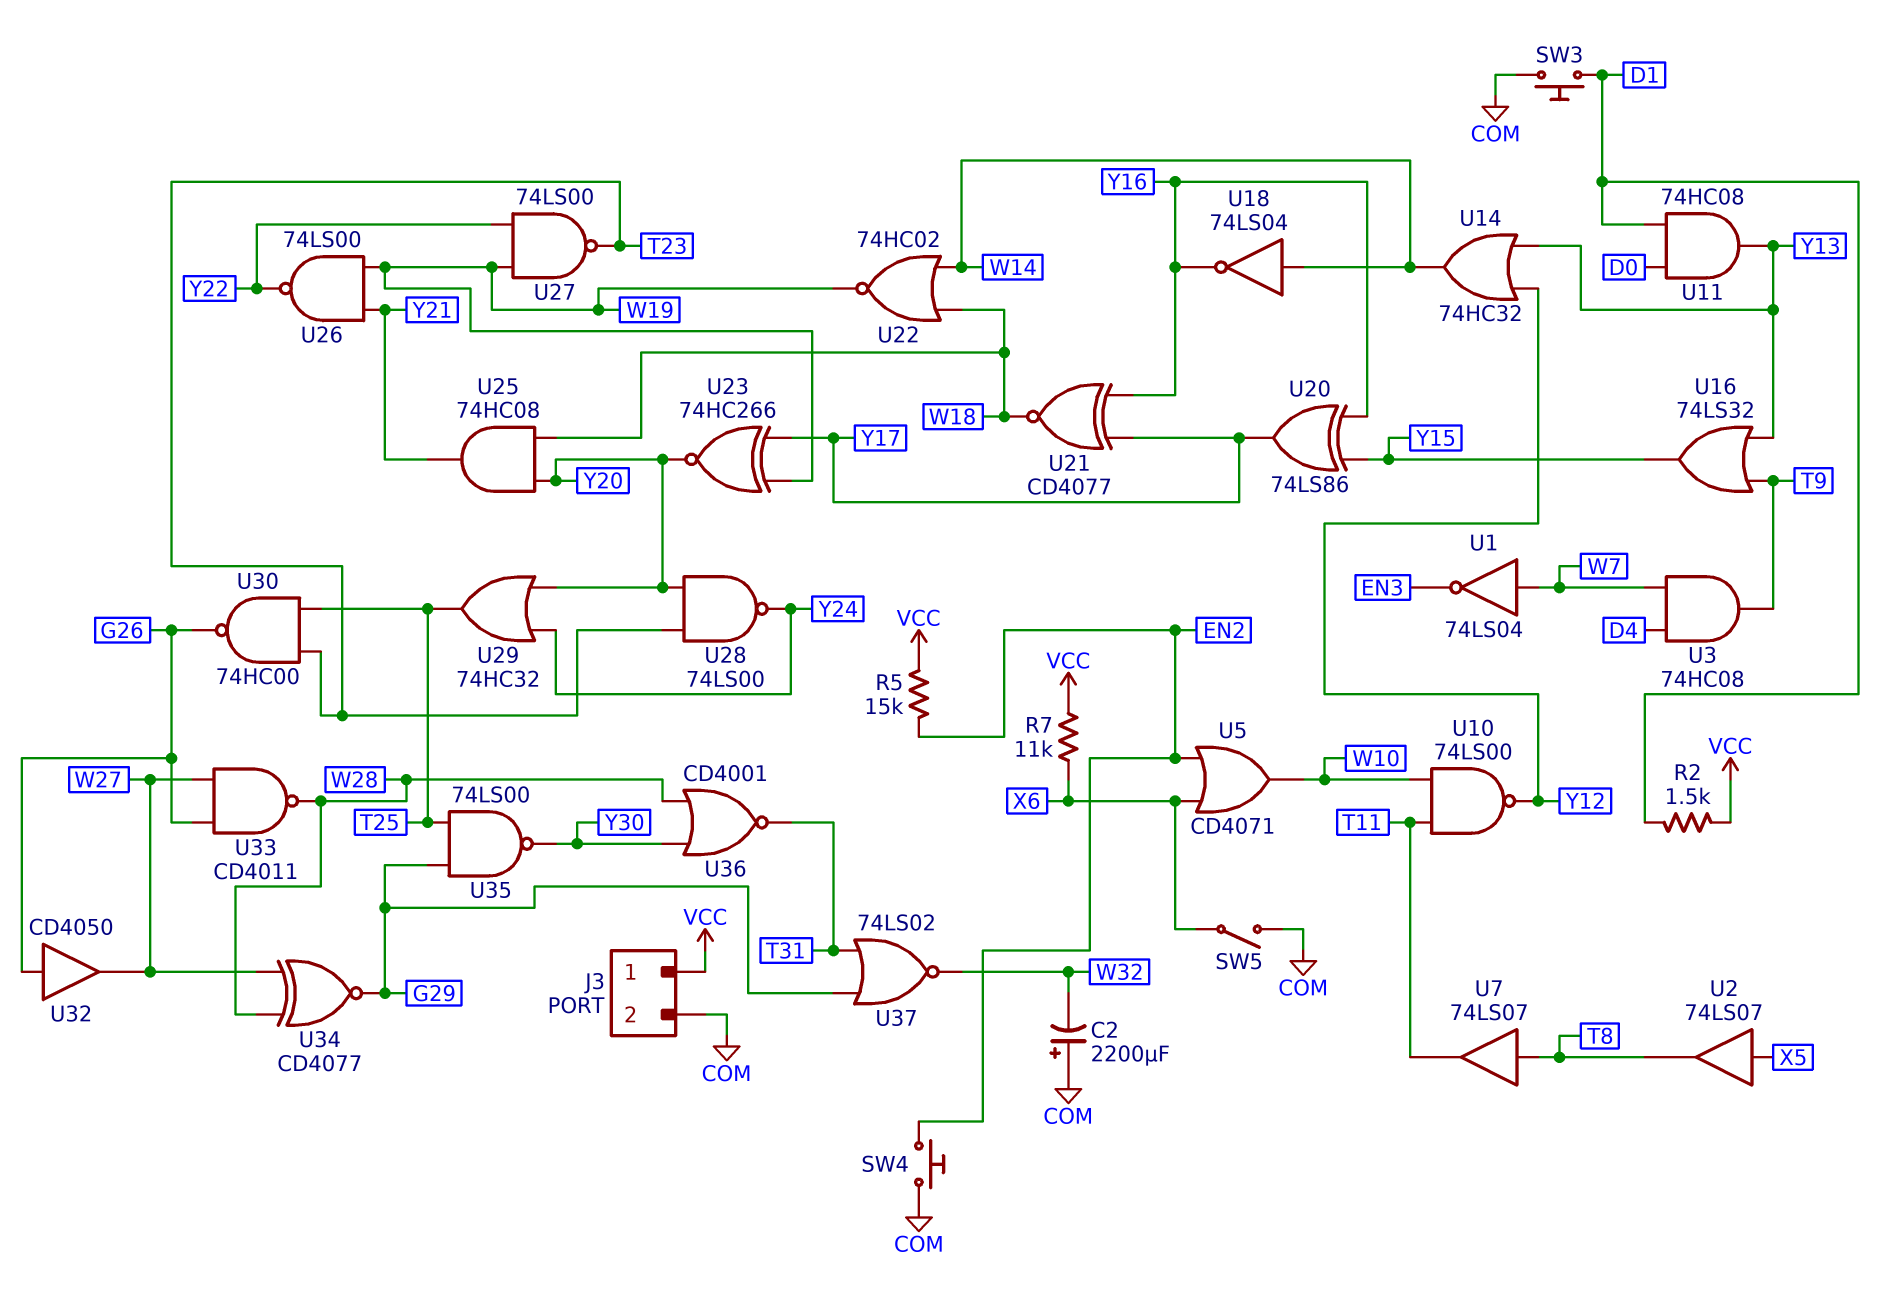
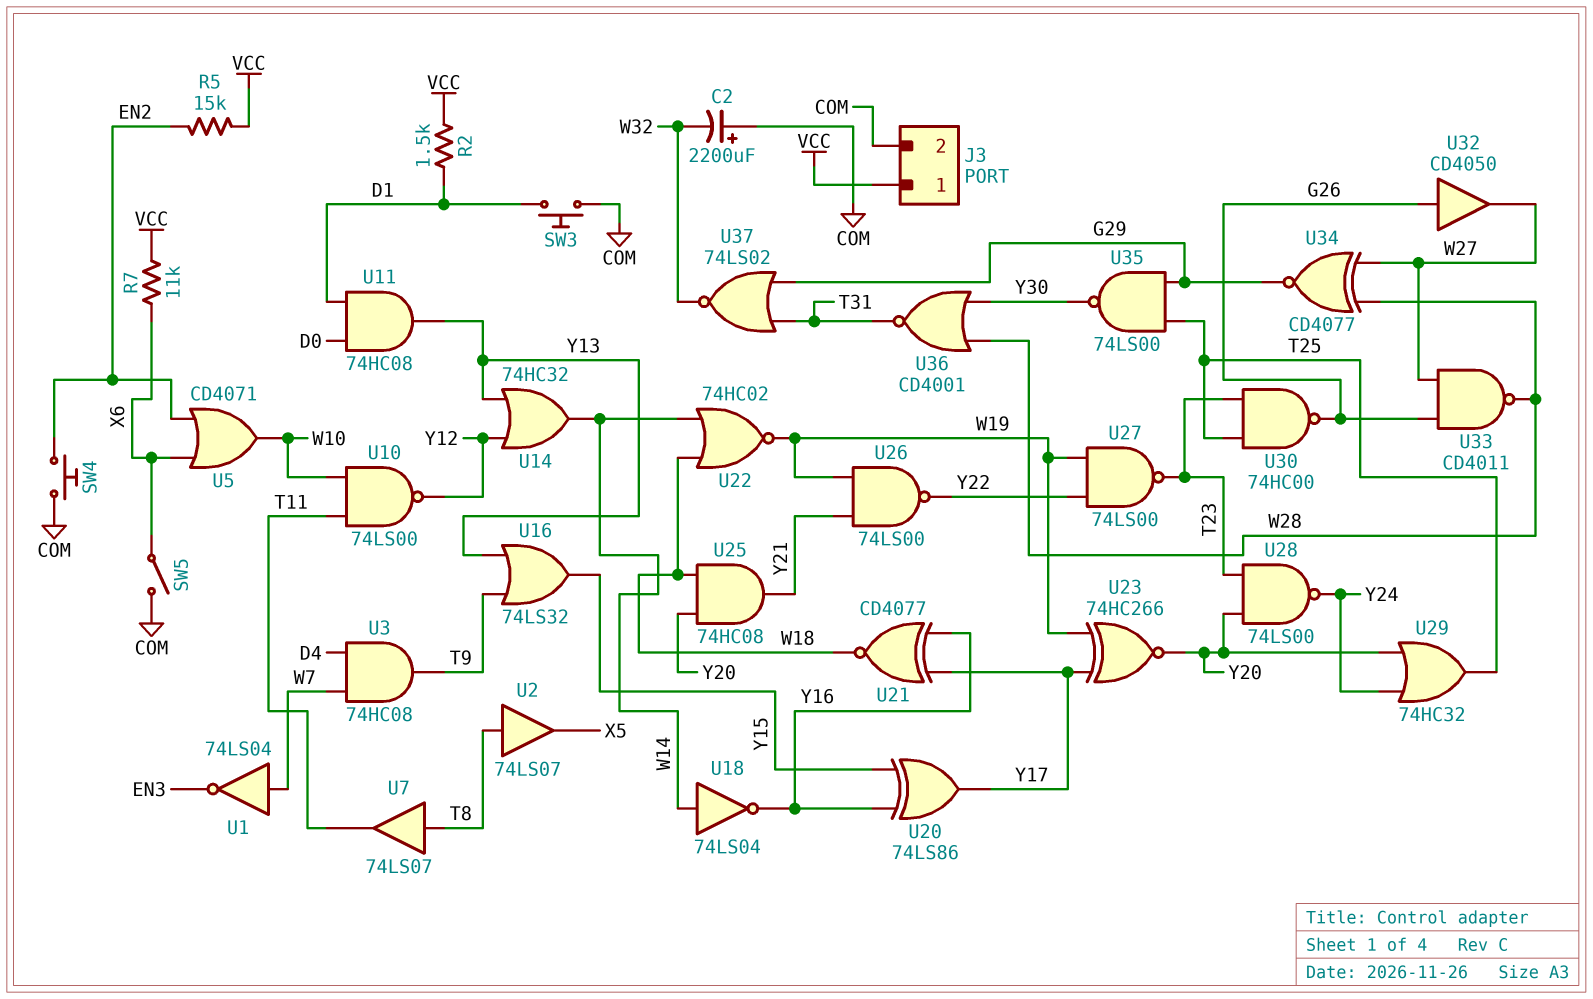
U2: buffer 74LS07 (in X5, out T8) -> buffer 74LS07 (in T8, out X5)

